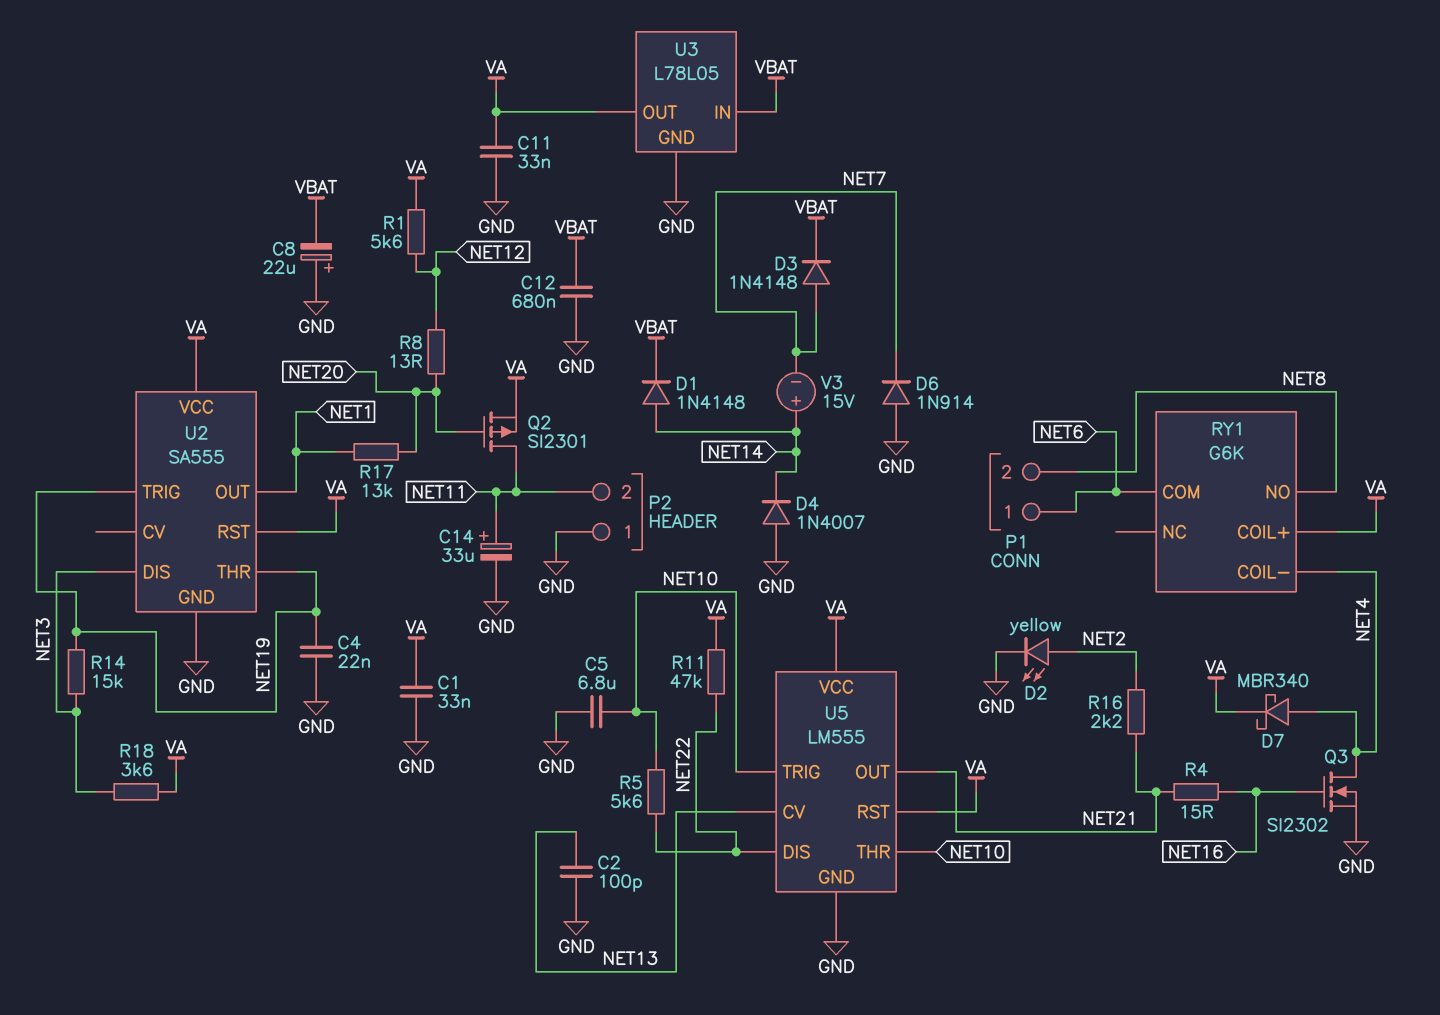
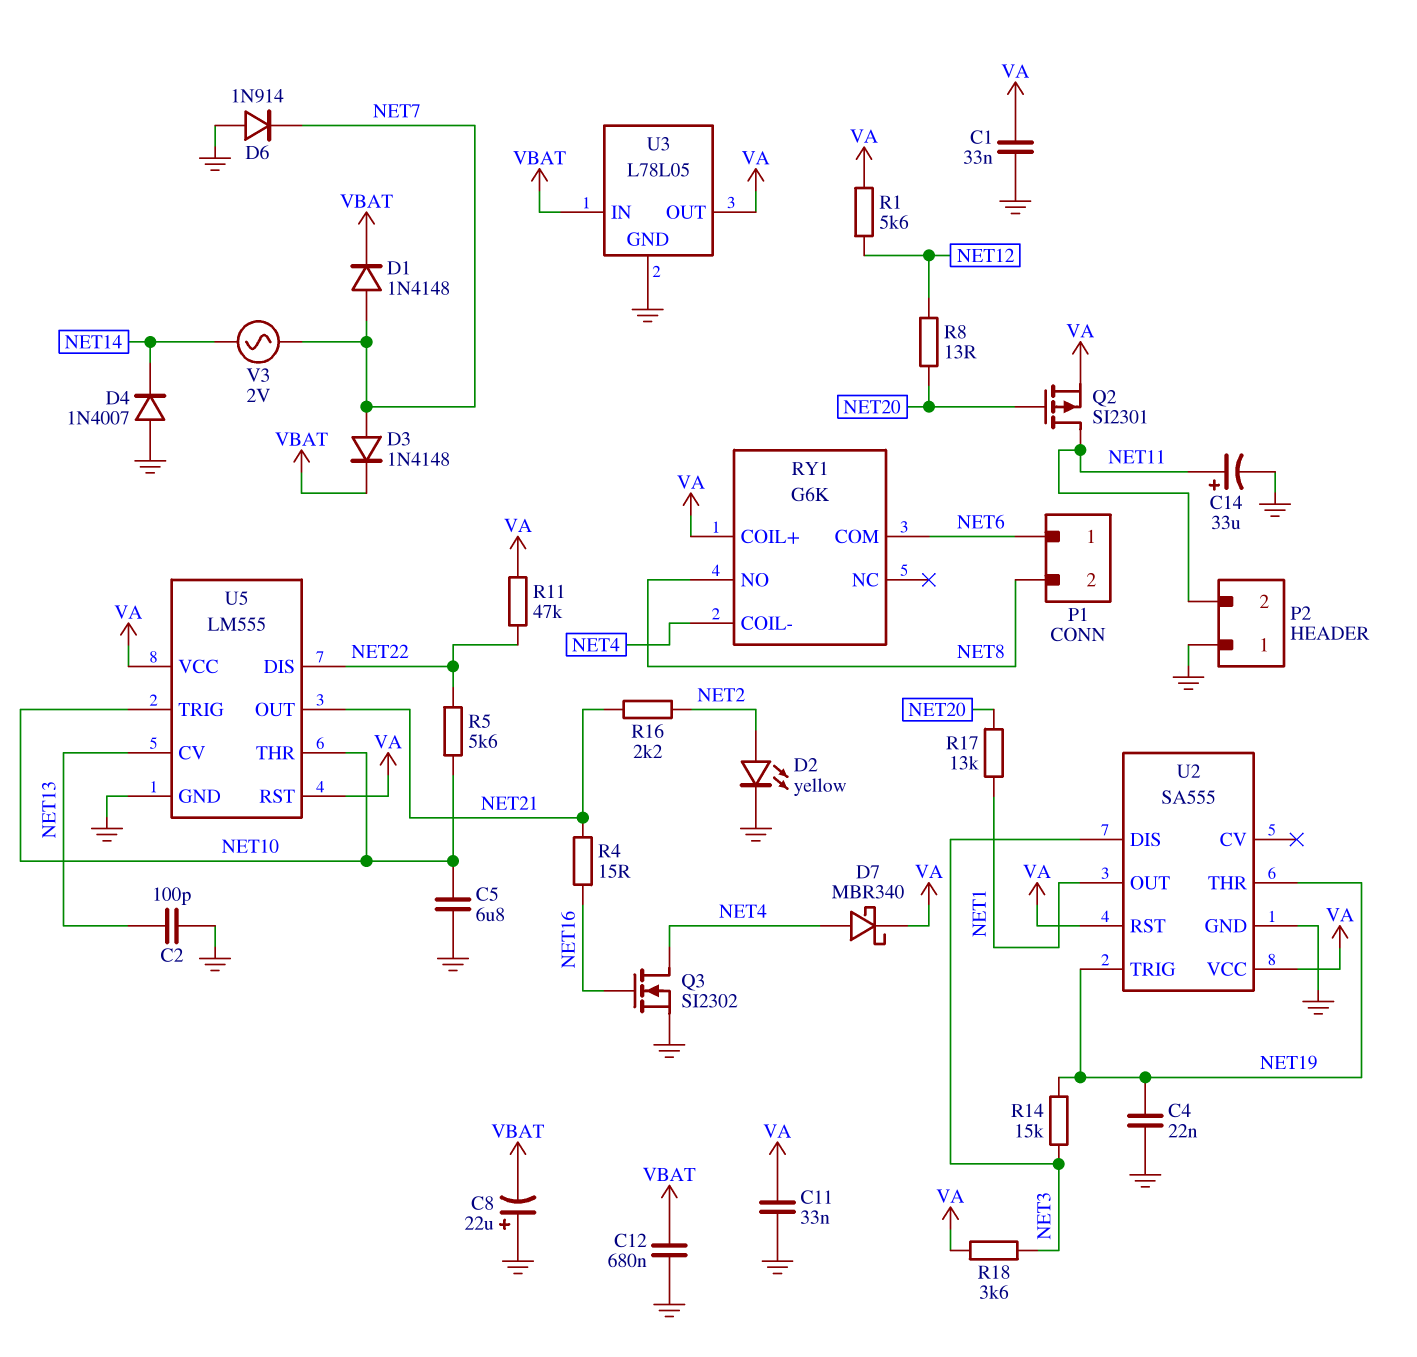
D1: diode 1N4148 (A NET14, K VBAT) -> diode 1N4148 (A NET7, K VBAT)
V3: 15V (plus NET14, minus NET7) -> AC 2V (NET7, NET14)

